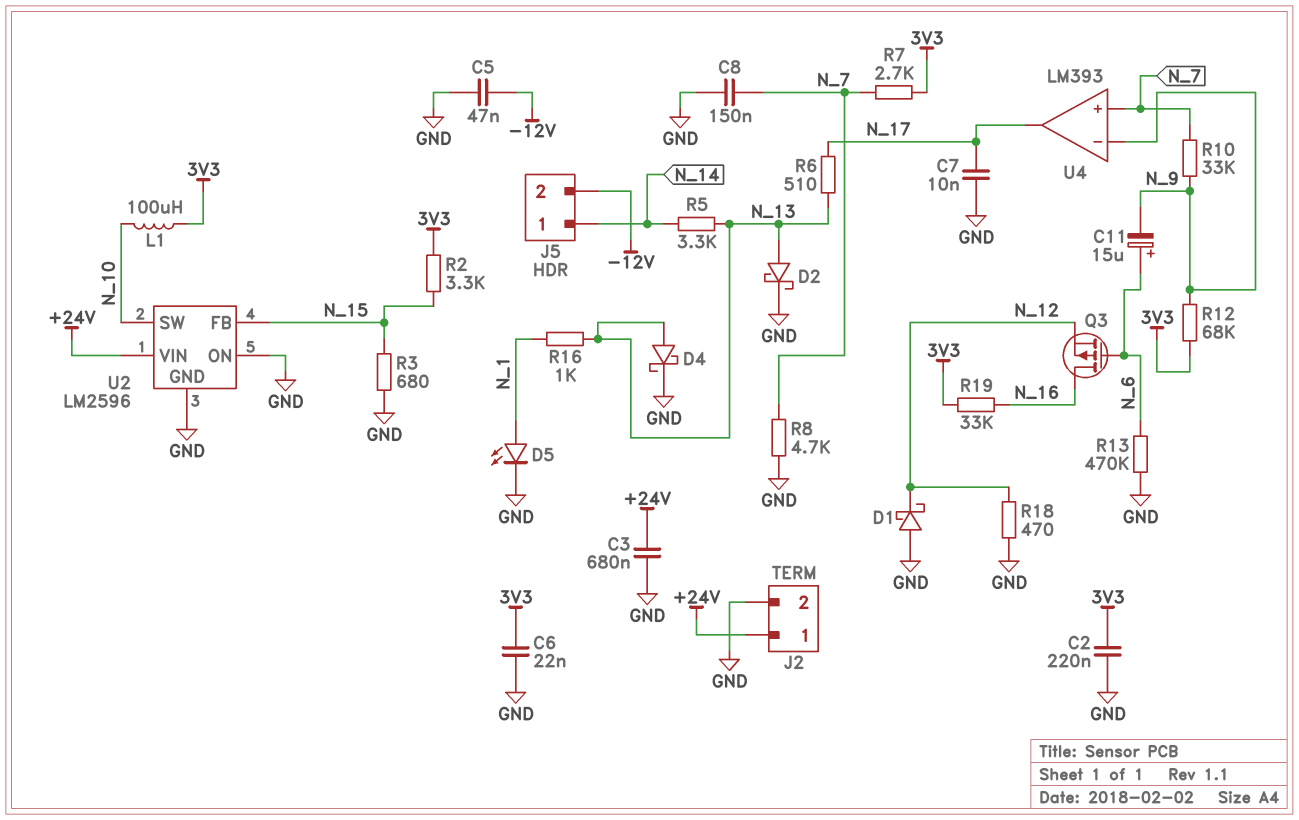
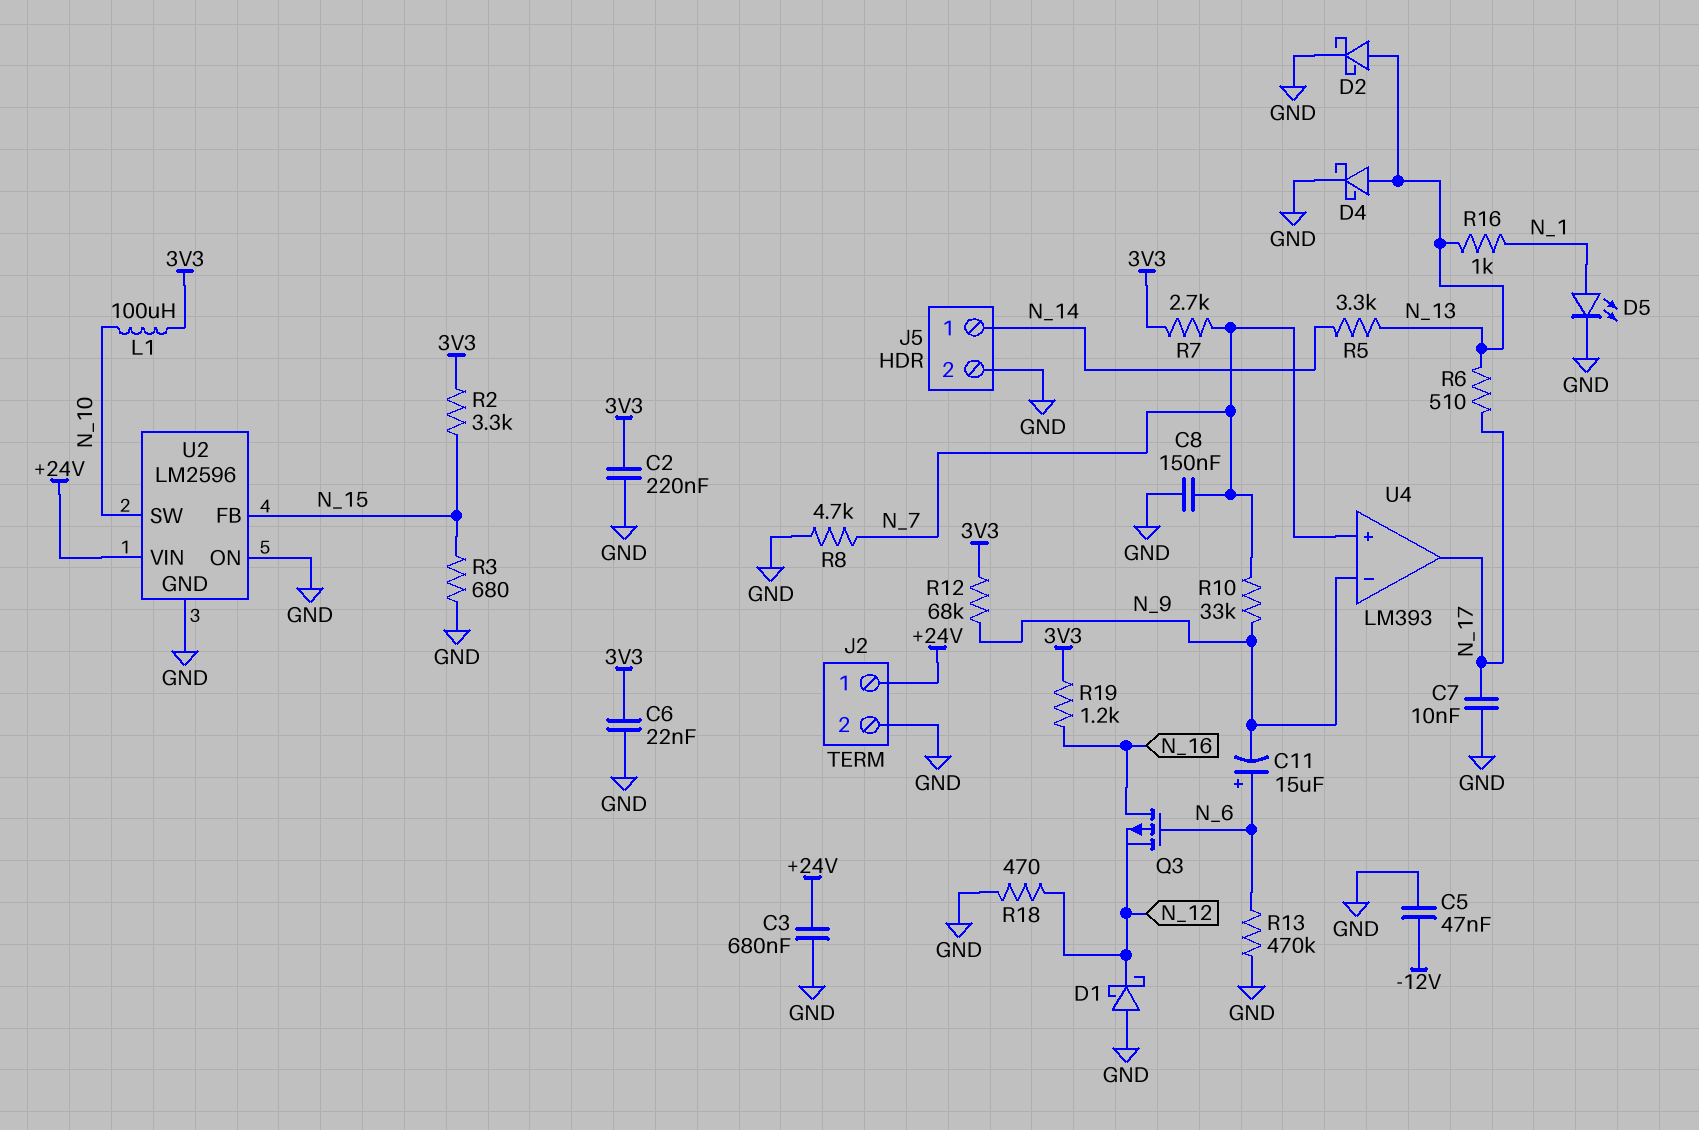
J5 pin 2: -12V -> GND
R19: 33k (3V3, N_16) -> 1.2k (3V3, N_16)

